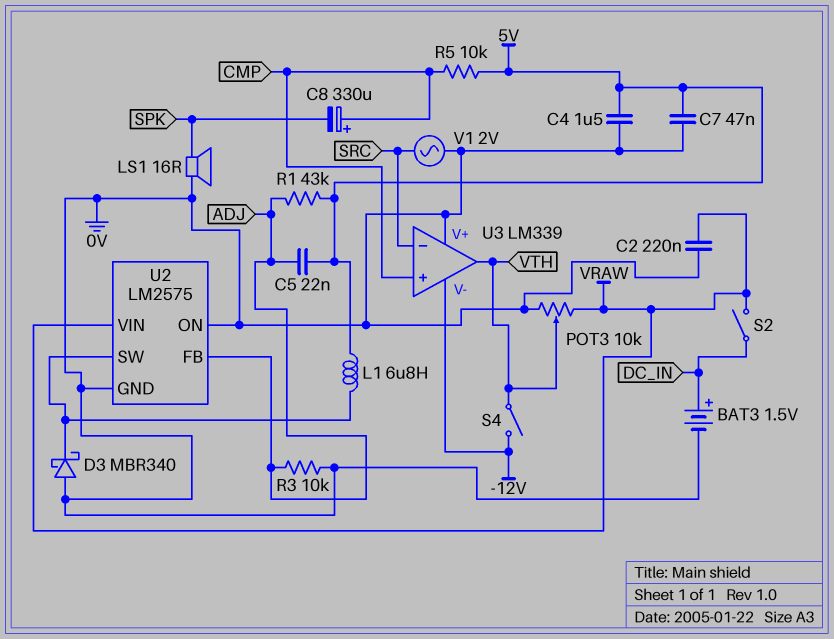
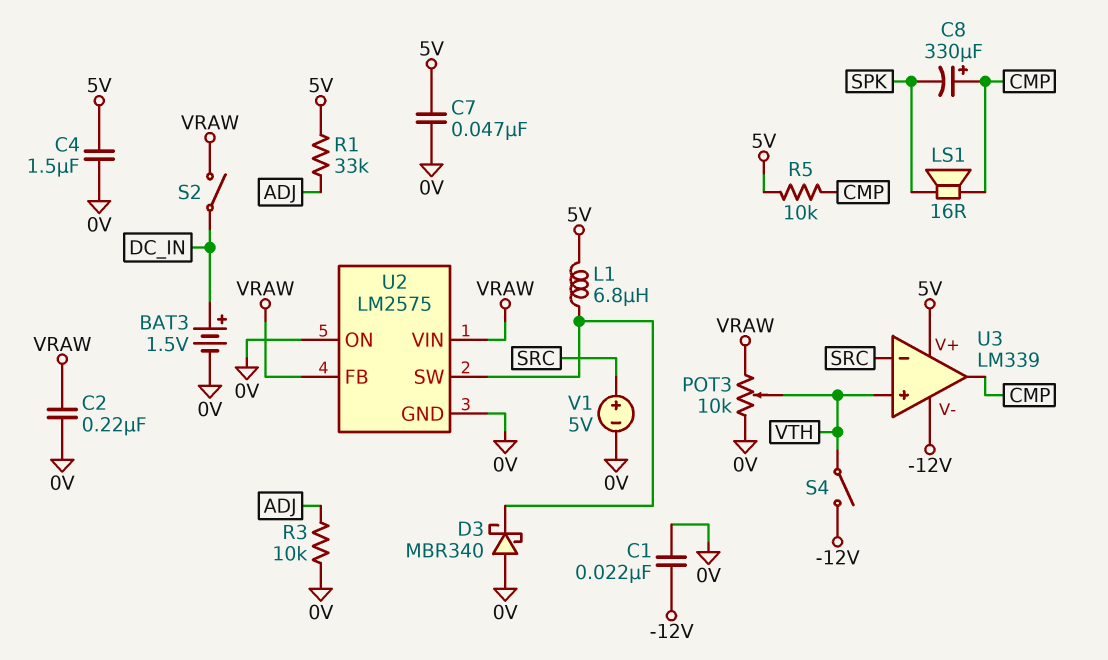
C1: none -> 22nF (-12V, 0V)
C5: 22nF (5V, ADJ) -> none
LS1: speaker 16R (0V, SPK) -> speaker 16R (CMP, SPK)
R1: 43k (5V, ADJ) -> 33k (5V, ADJ)
U2 pin FB: ADJ -> VRAW
U3 pin V+: 0V -> 5V
U3 pin in+: CMP -> VTH
U3 pin out: VTH -> CMP
V1: AC 2V (0V, SRC) -> 5V (plus SRC, minus 0V)

